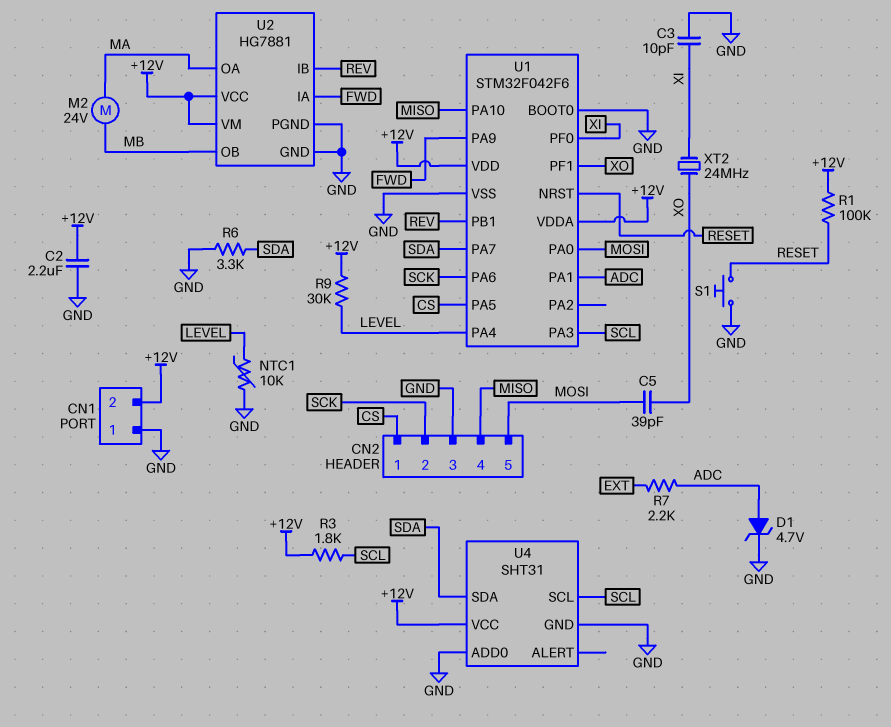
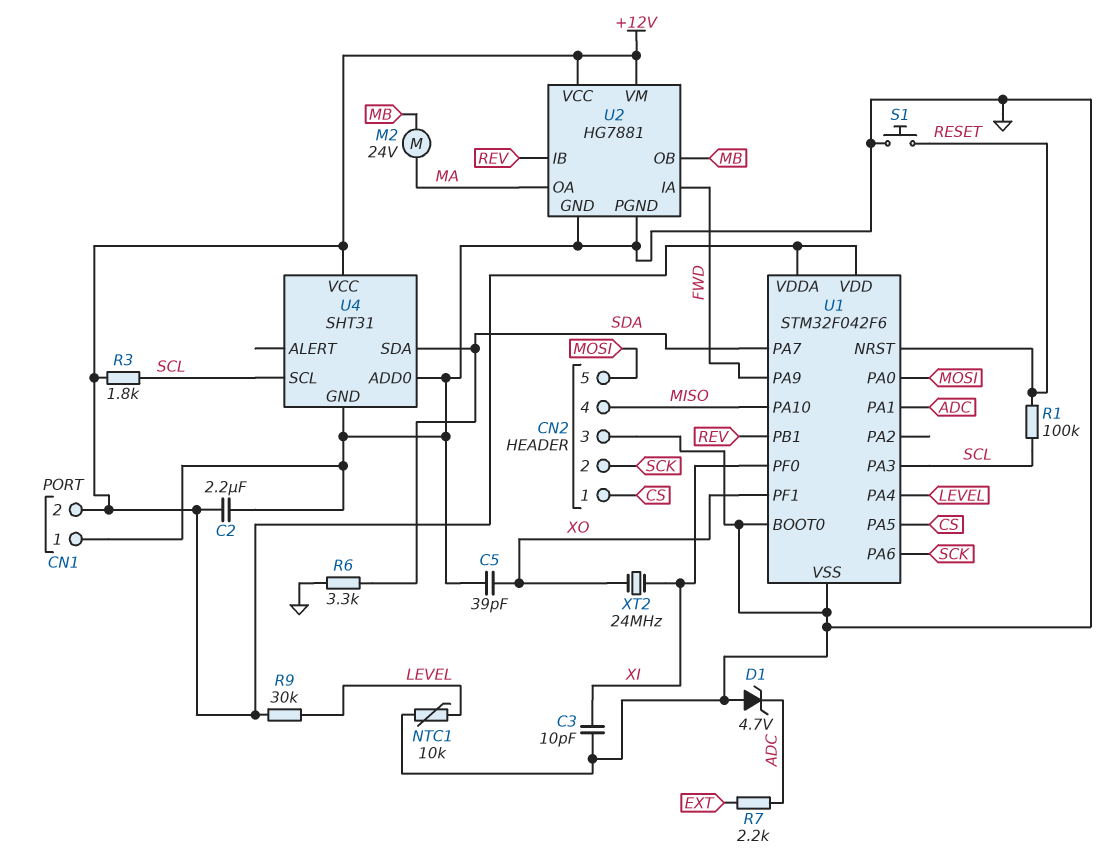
C5: 39pF (MOSI, XO) -> 39pF (GND, XO)
D1: zener 4.7V (A ADC, K GND) -> zener 4.7V (A GND, K ADC)
R1: 100k (+12V, RESET) -> 100k (RESET, SCL)

